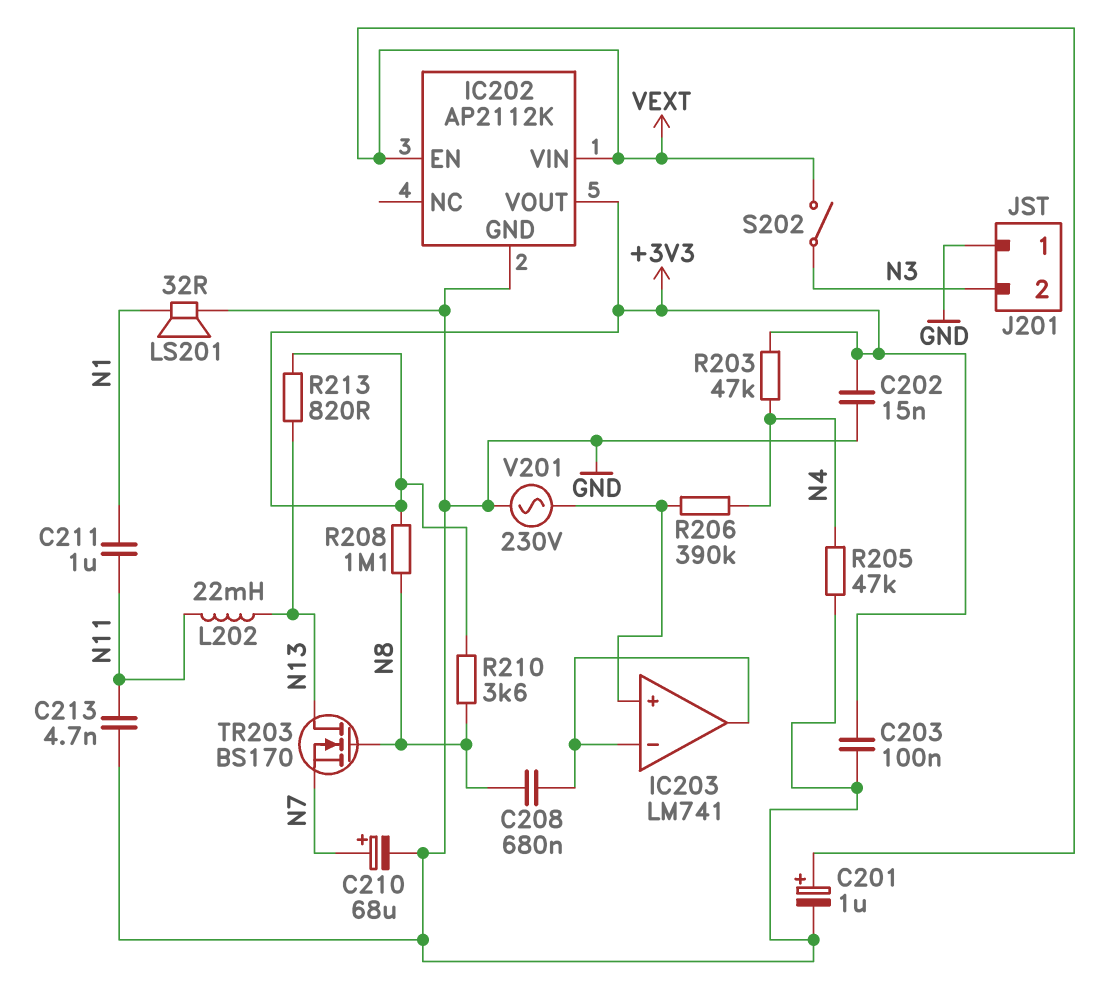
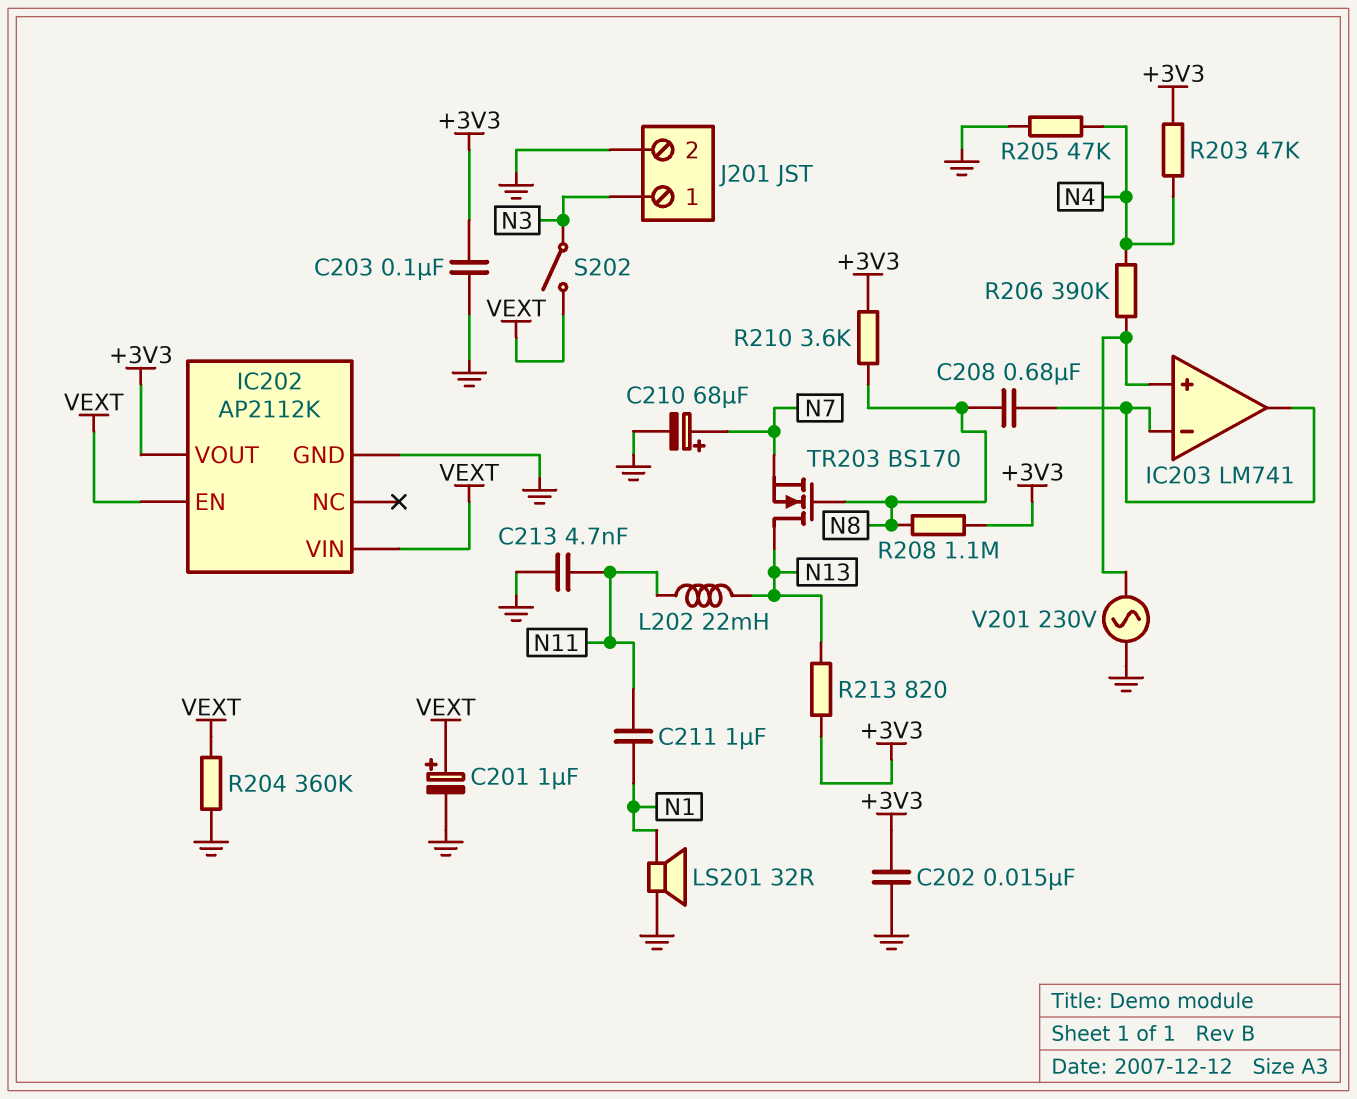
J201 pin 1: GND -> N3
J201 pin 2: N3 -> GND
R204: none -> 360k (GND, VEXT)

